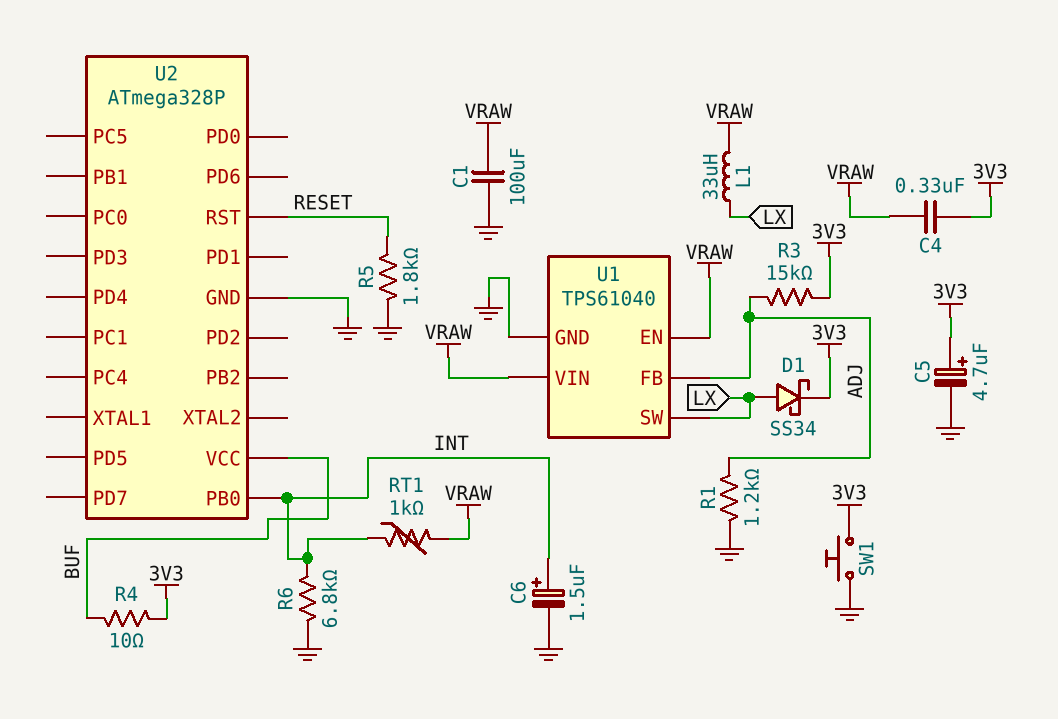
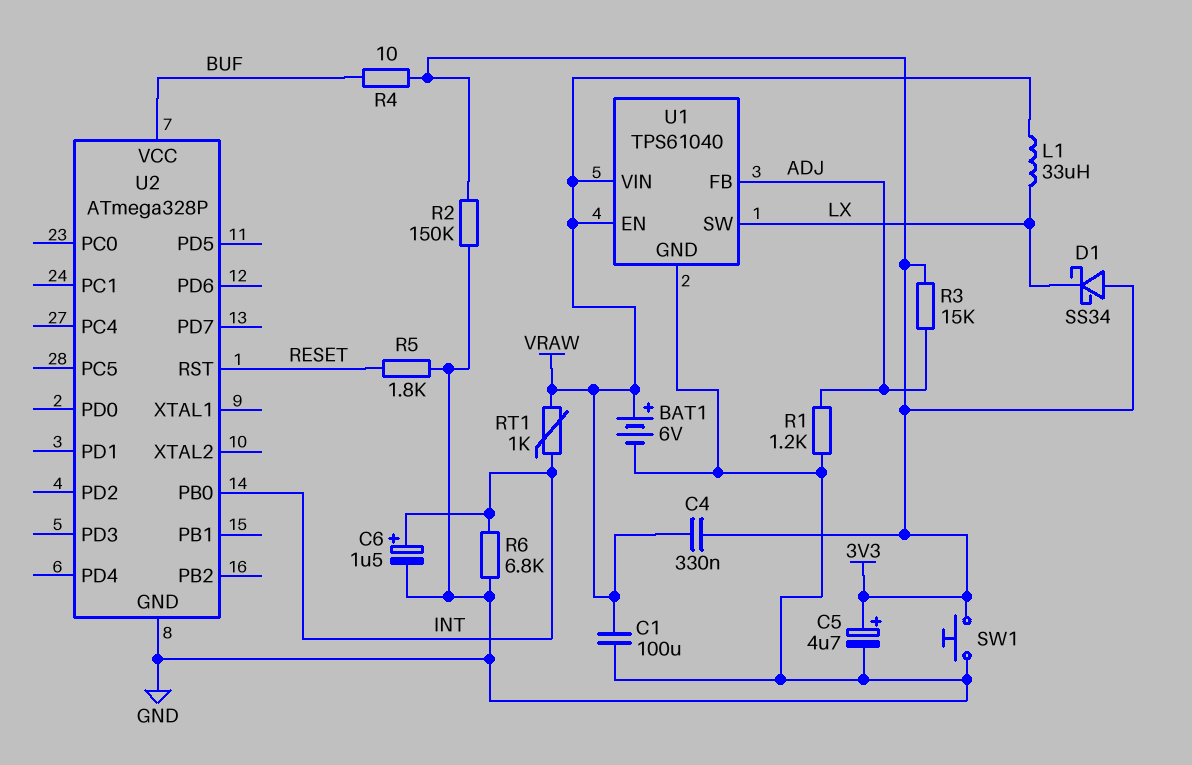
BAT1: none -> 6V (plus VRAW, minus GND)
D1: schottky SS34 (A LX, K 3V3) -> schottky SS34 (A 3V3, K LX)
R2: none -> 150k (3V3, GND)

